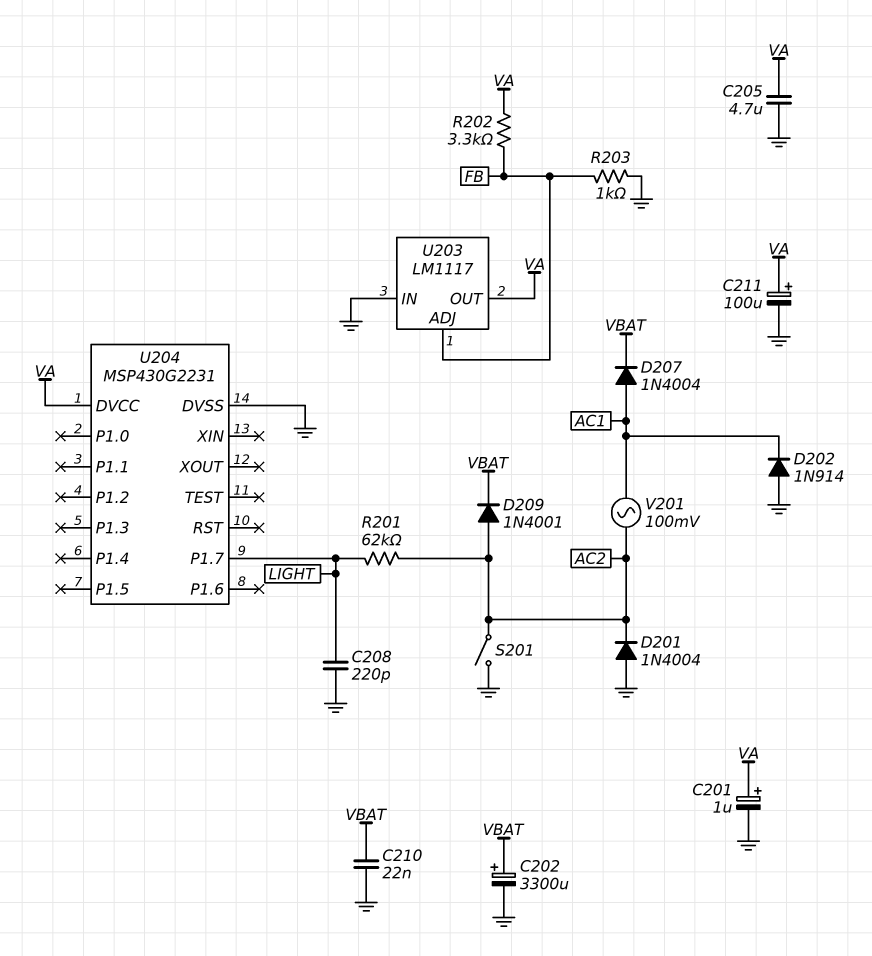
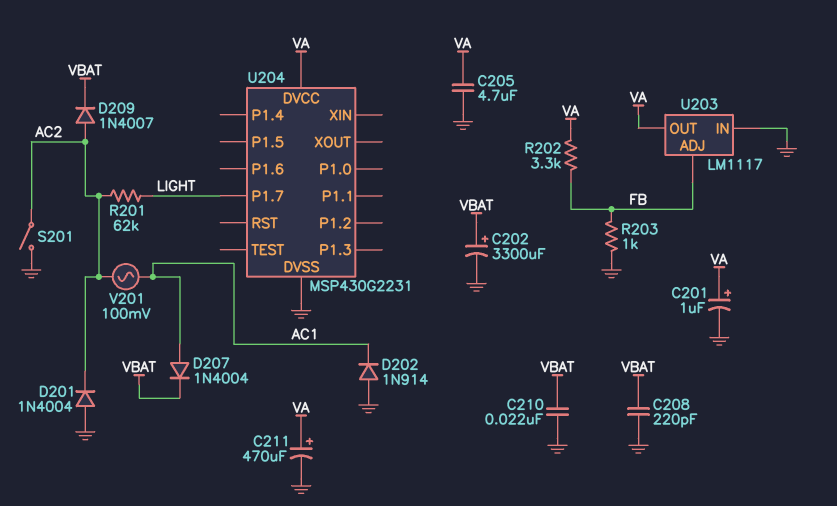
C208: 220pF (GND, LIGHT) -> 220pF (GND, VBAT)
C211: 100uF (plus VA, minus GND) -> 470uF (plus VA, minus GND)
D209: diode 1N4001 (A AC2, K VBAT) -> diode 1N4007 (A AC2, K VBAT)

